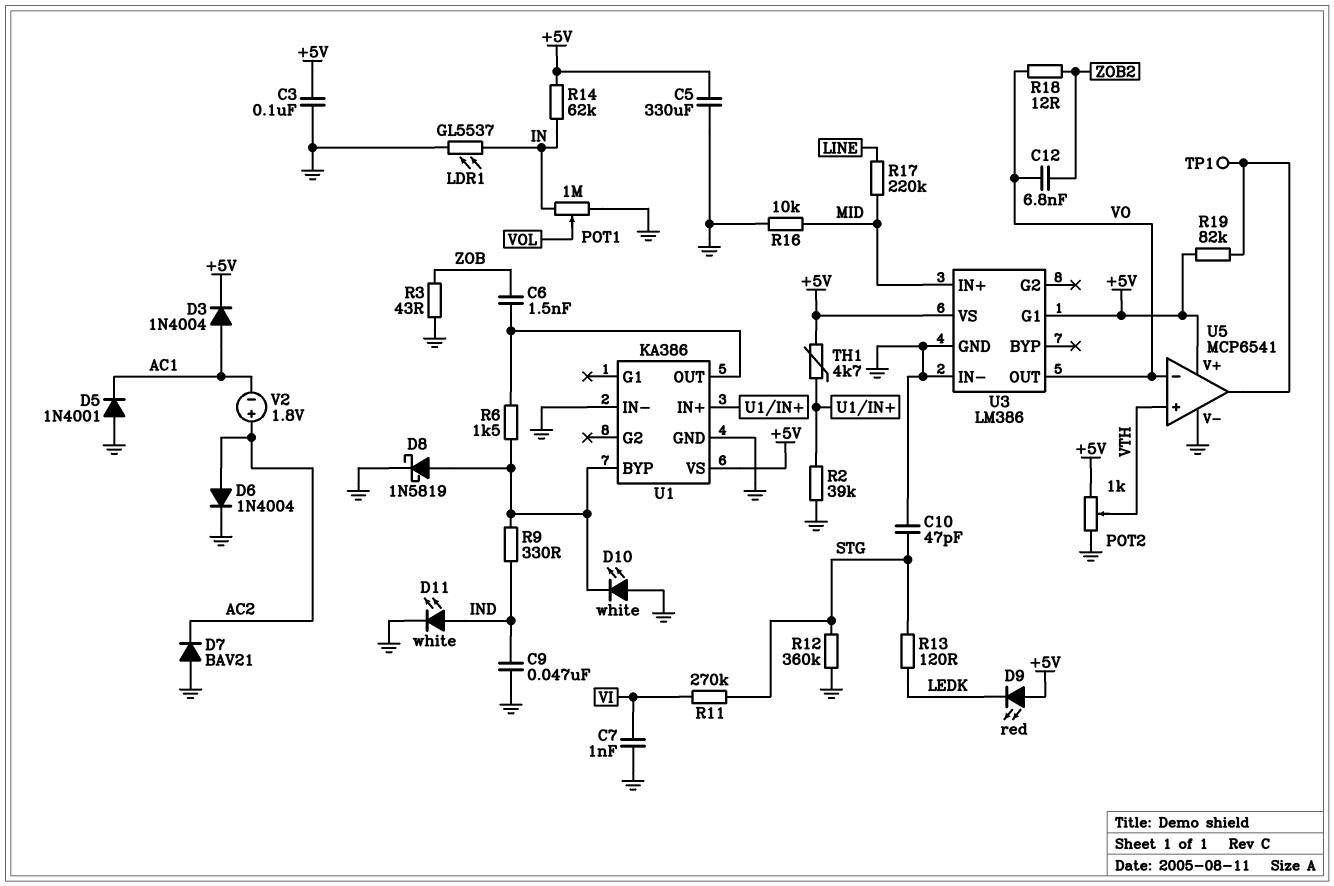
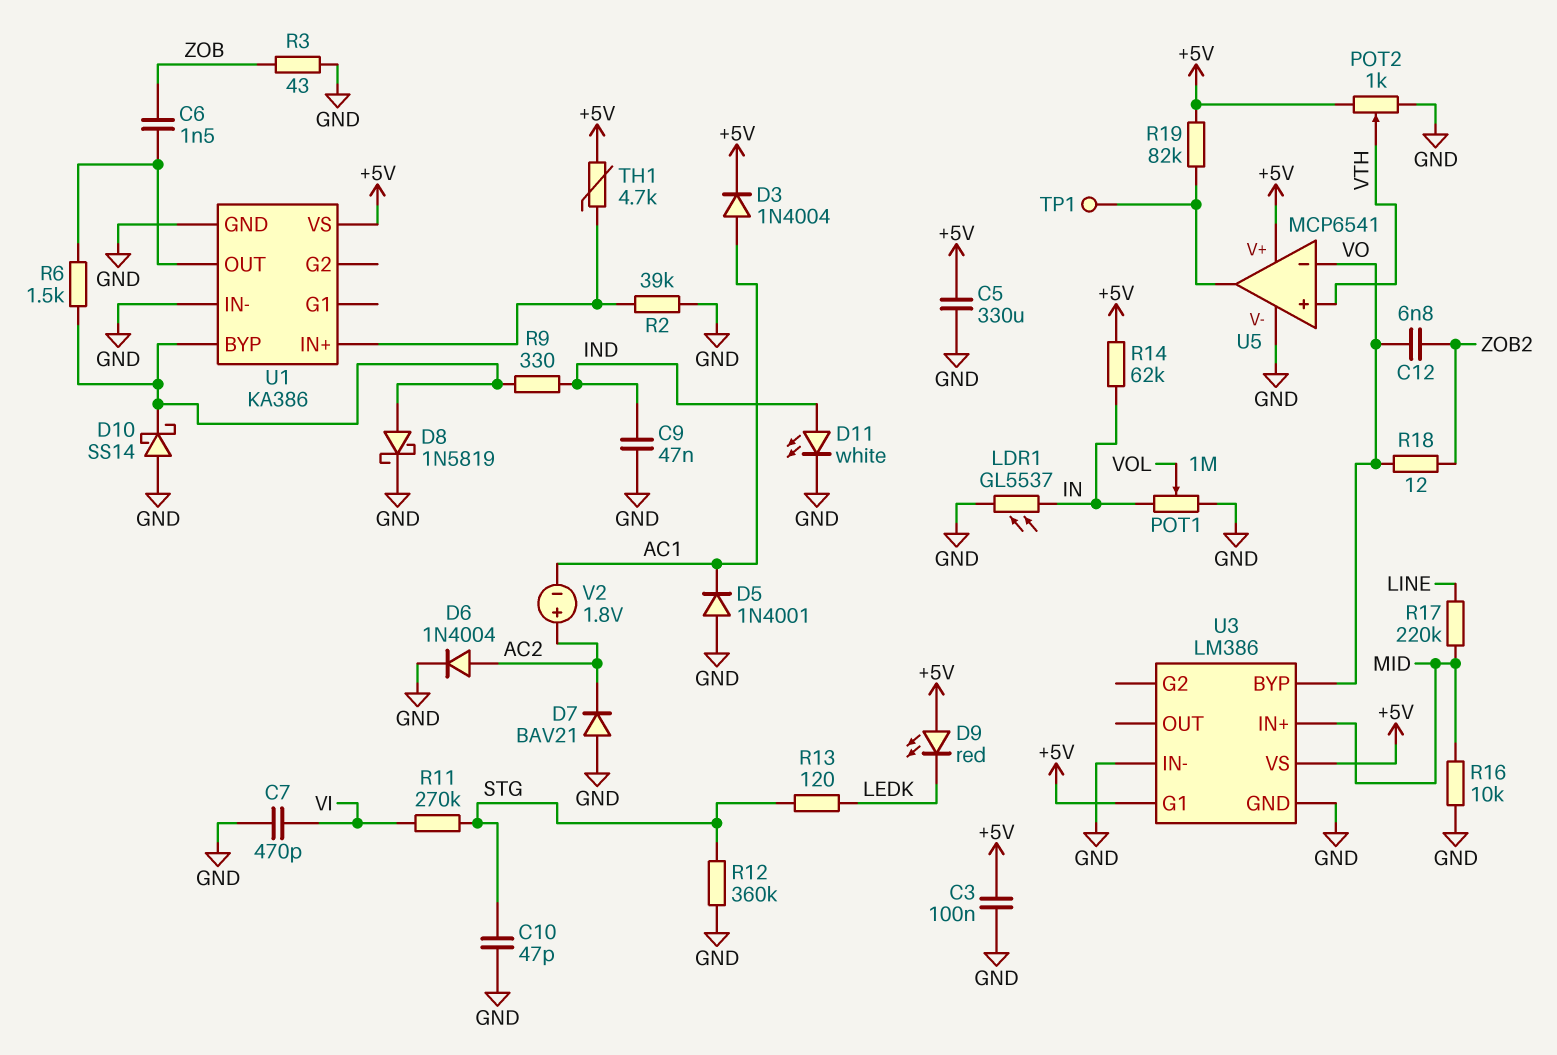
C7: 1nF (GND, VI) -> 470pF (GND, VI)
D10: LED white (A GND, K U1/BYP) -> schottky SS14 (A GND, K U1/BYP)
U3 pin BYP: none -> VO
U3 pin OUT: VO -> none

